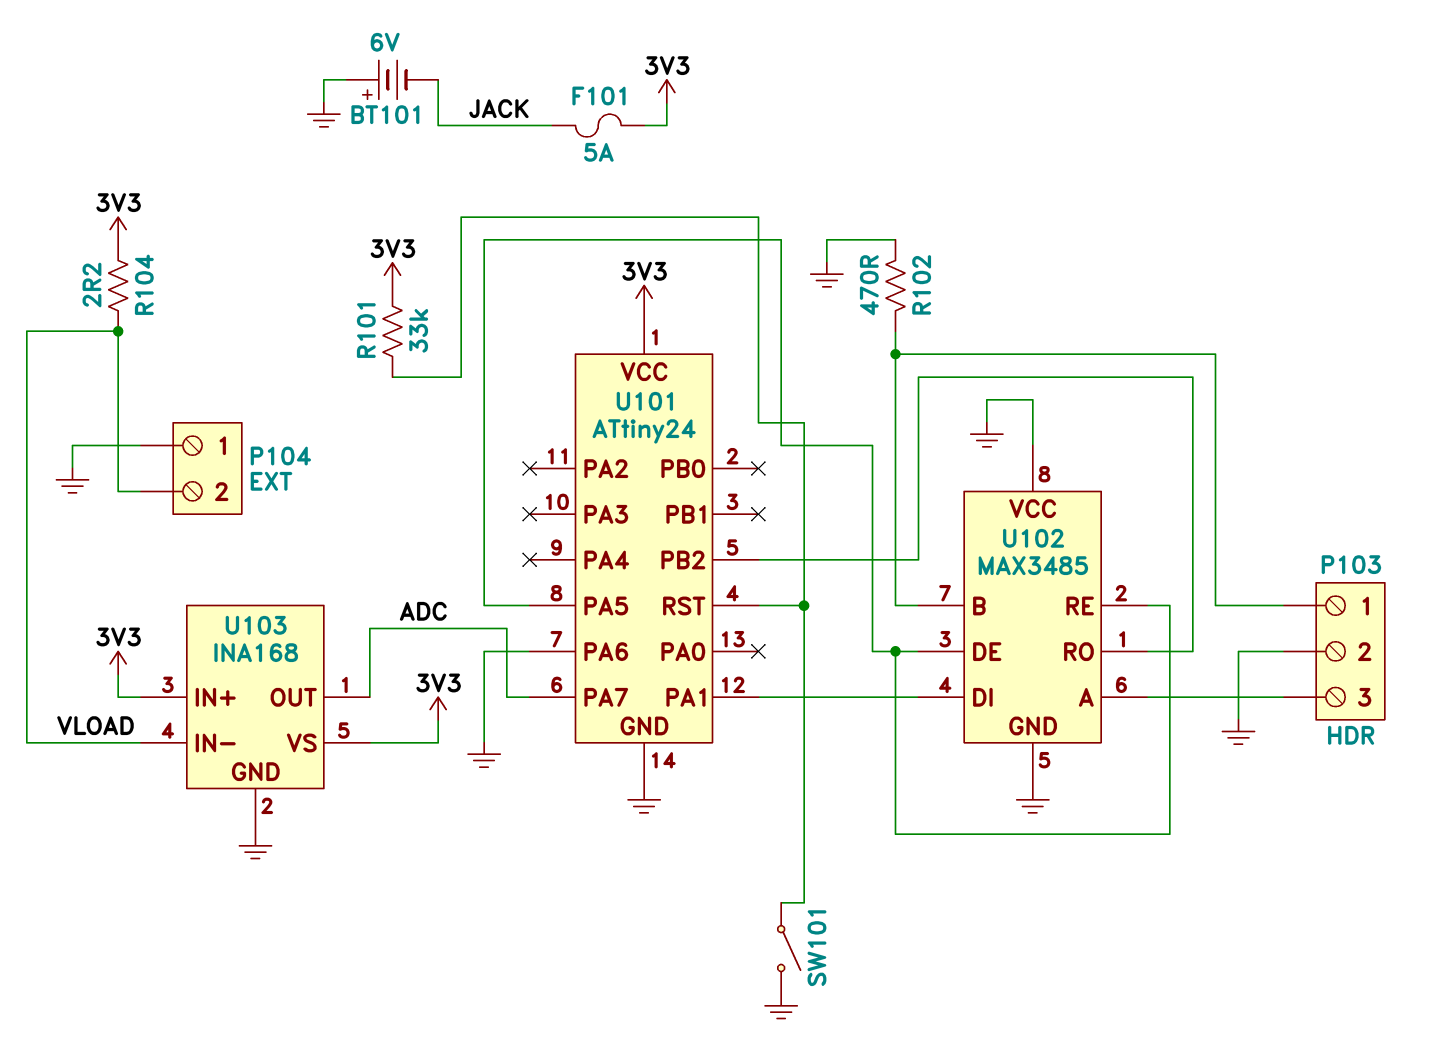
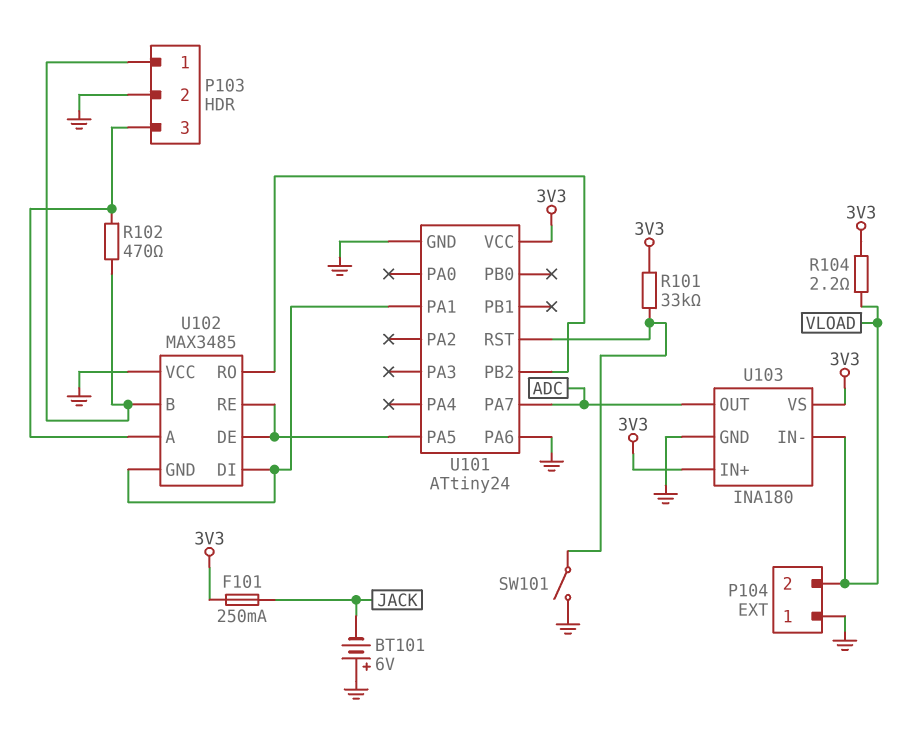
F101: 5A (3V3, JACK) -> 250mA (3V3, JACK)
R102: 470 (GND, P103/1) -> 470 (P103/1, P103/3)
U102 pin GND: GND -> U101/PA1
U103: INA168 -> INA180

